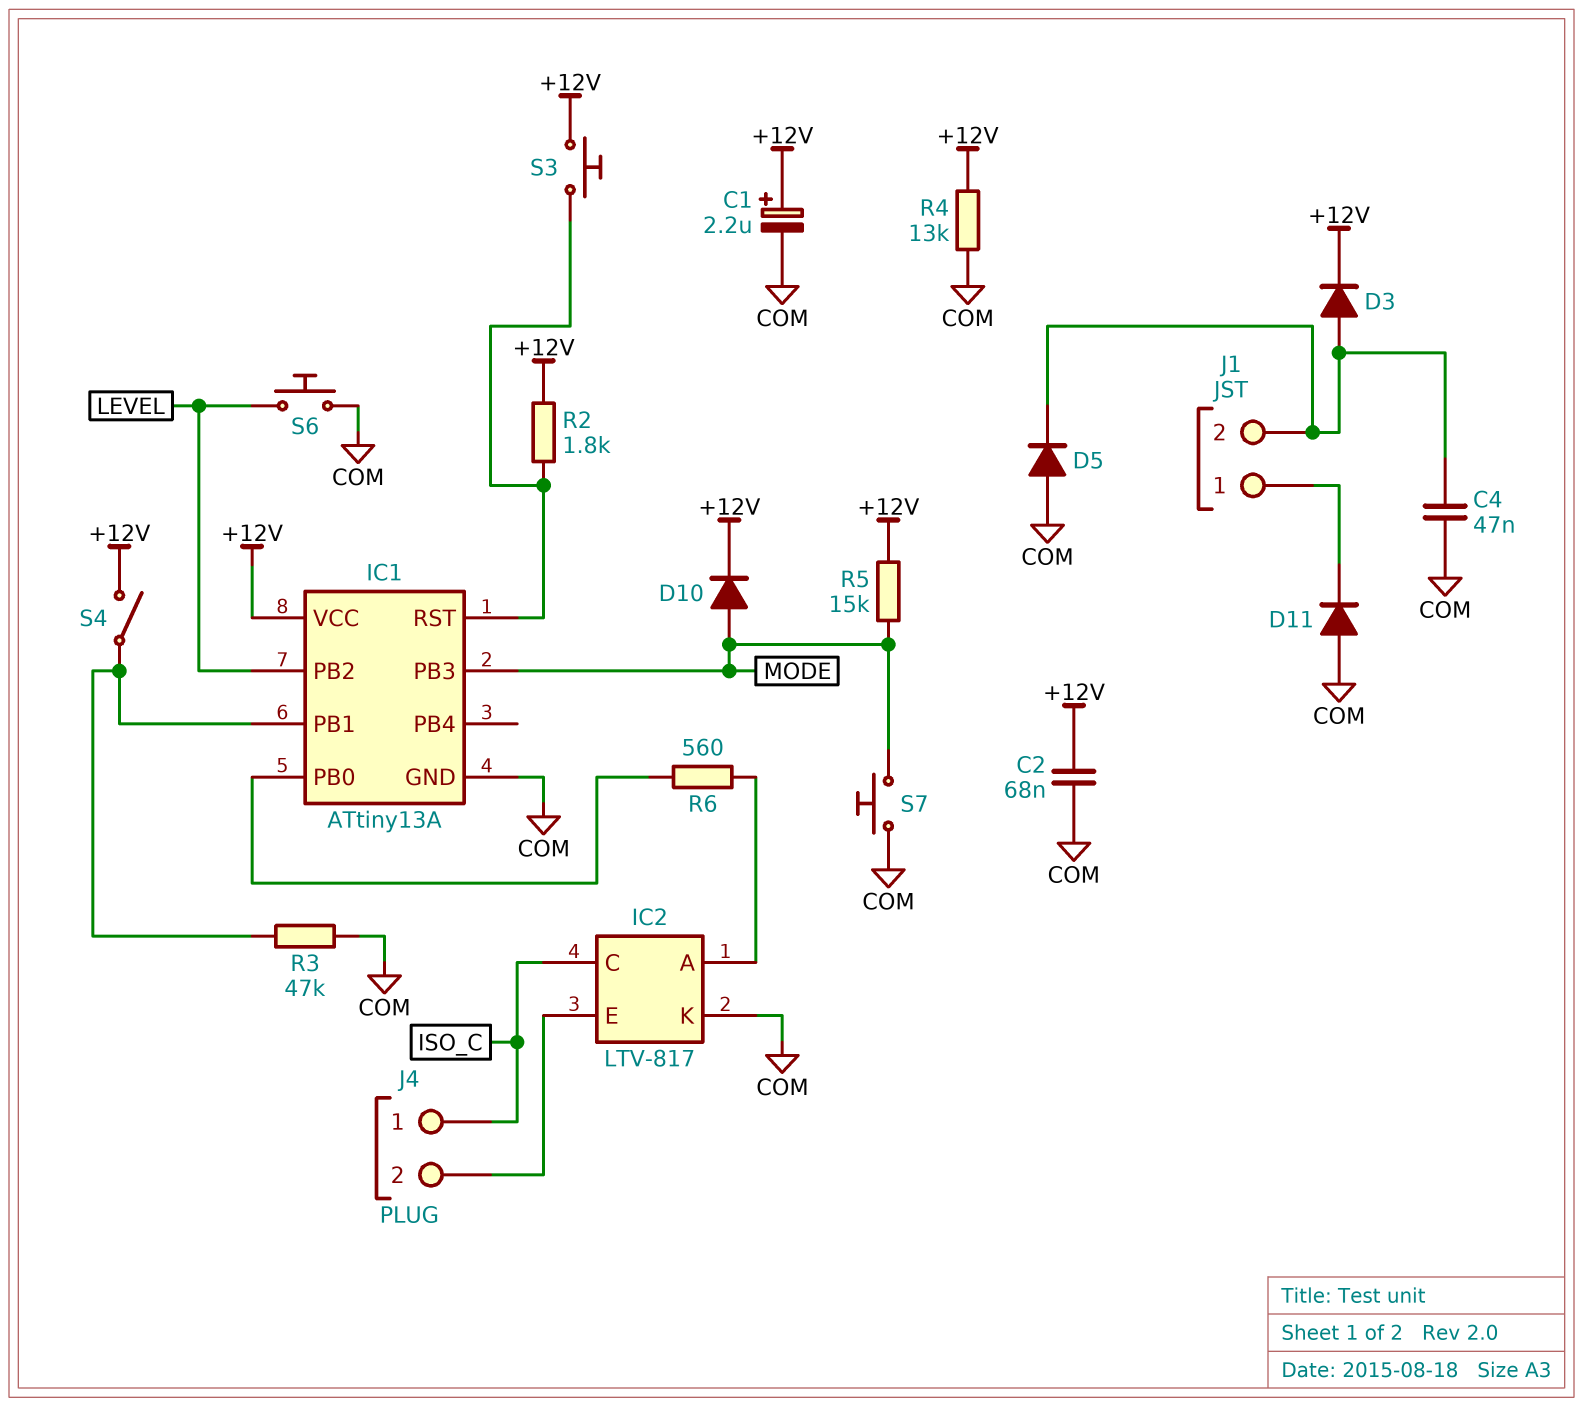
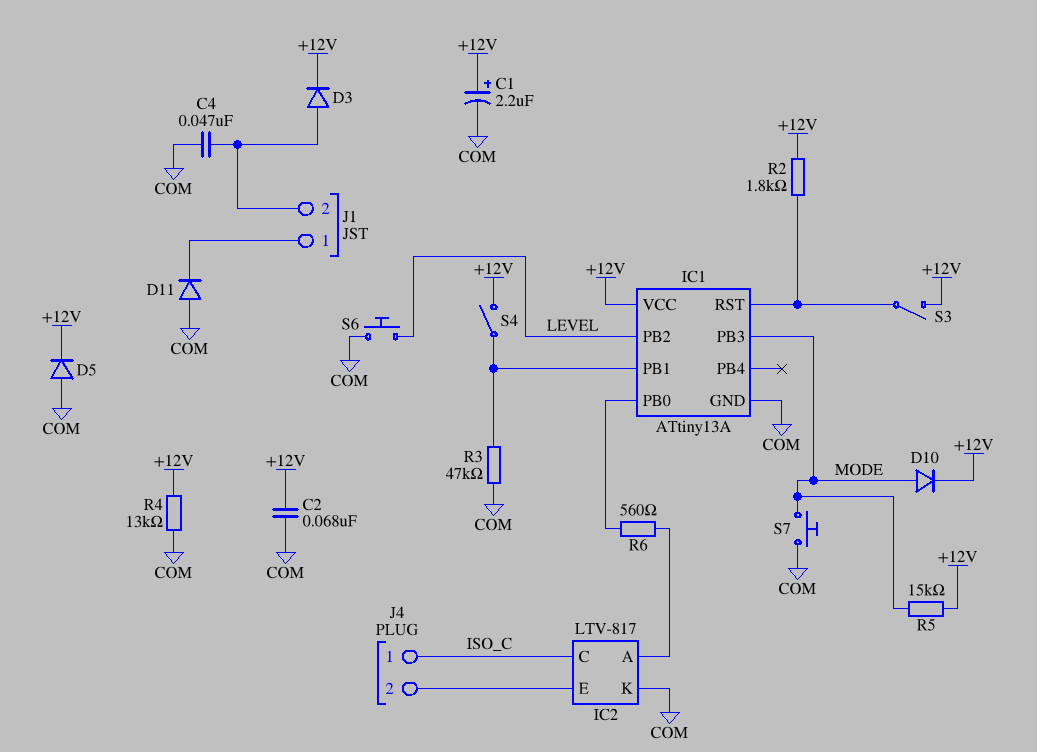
D5: diode (A COM, K J1/2) -> diode (A COM, K +12V)
S3: button (+12V, IC1/RST) -> switch (+12V, IC1/RST)

